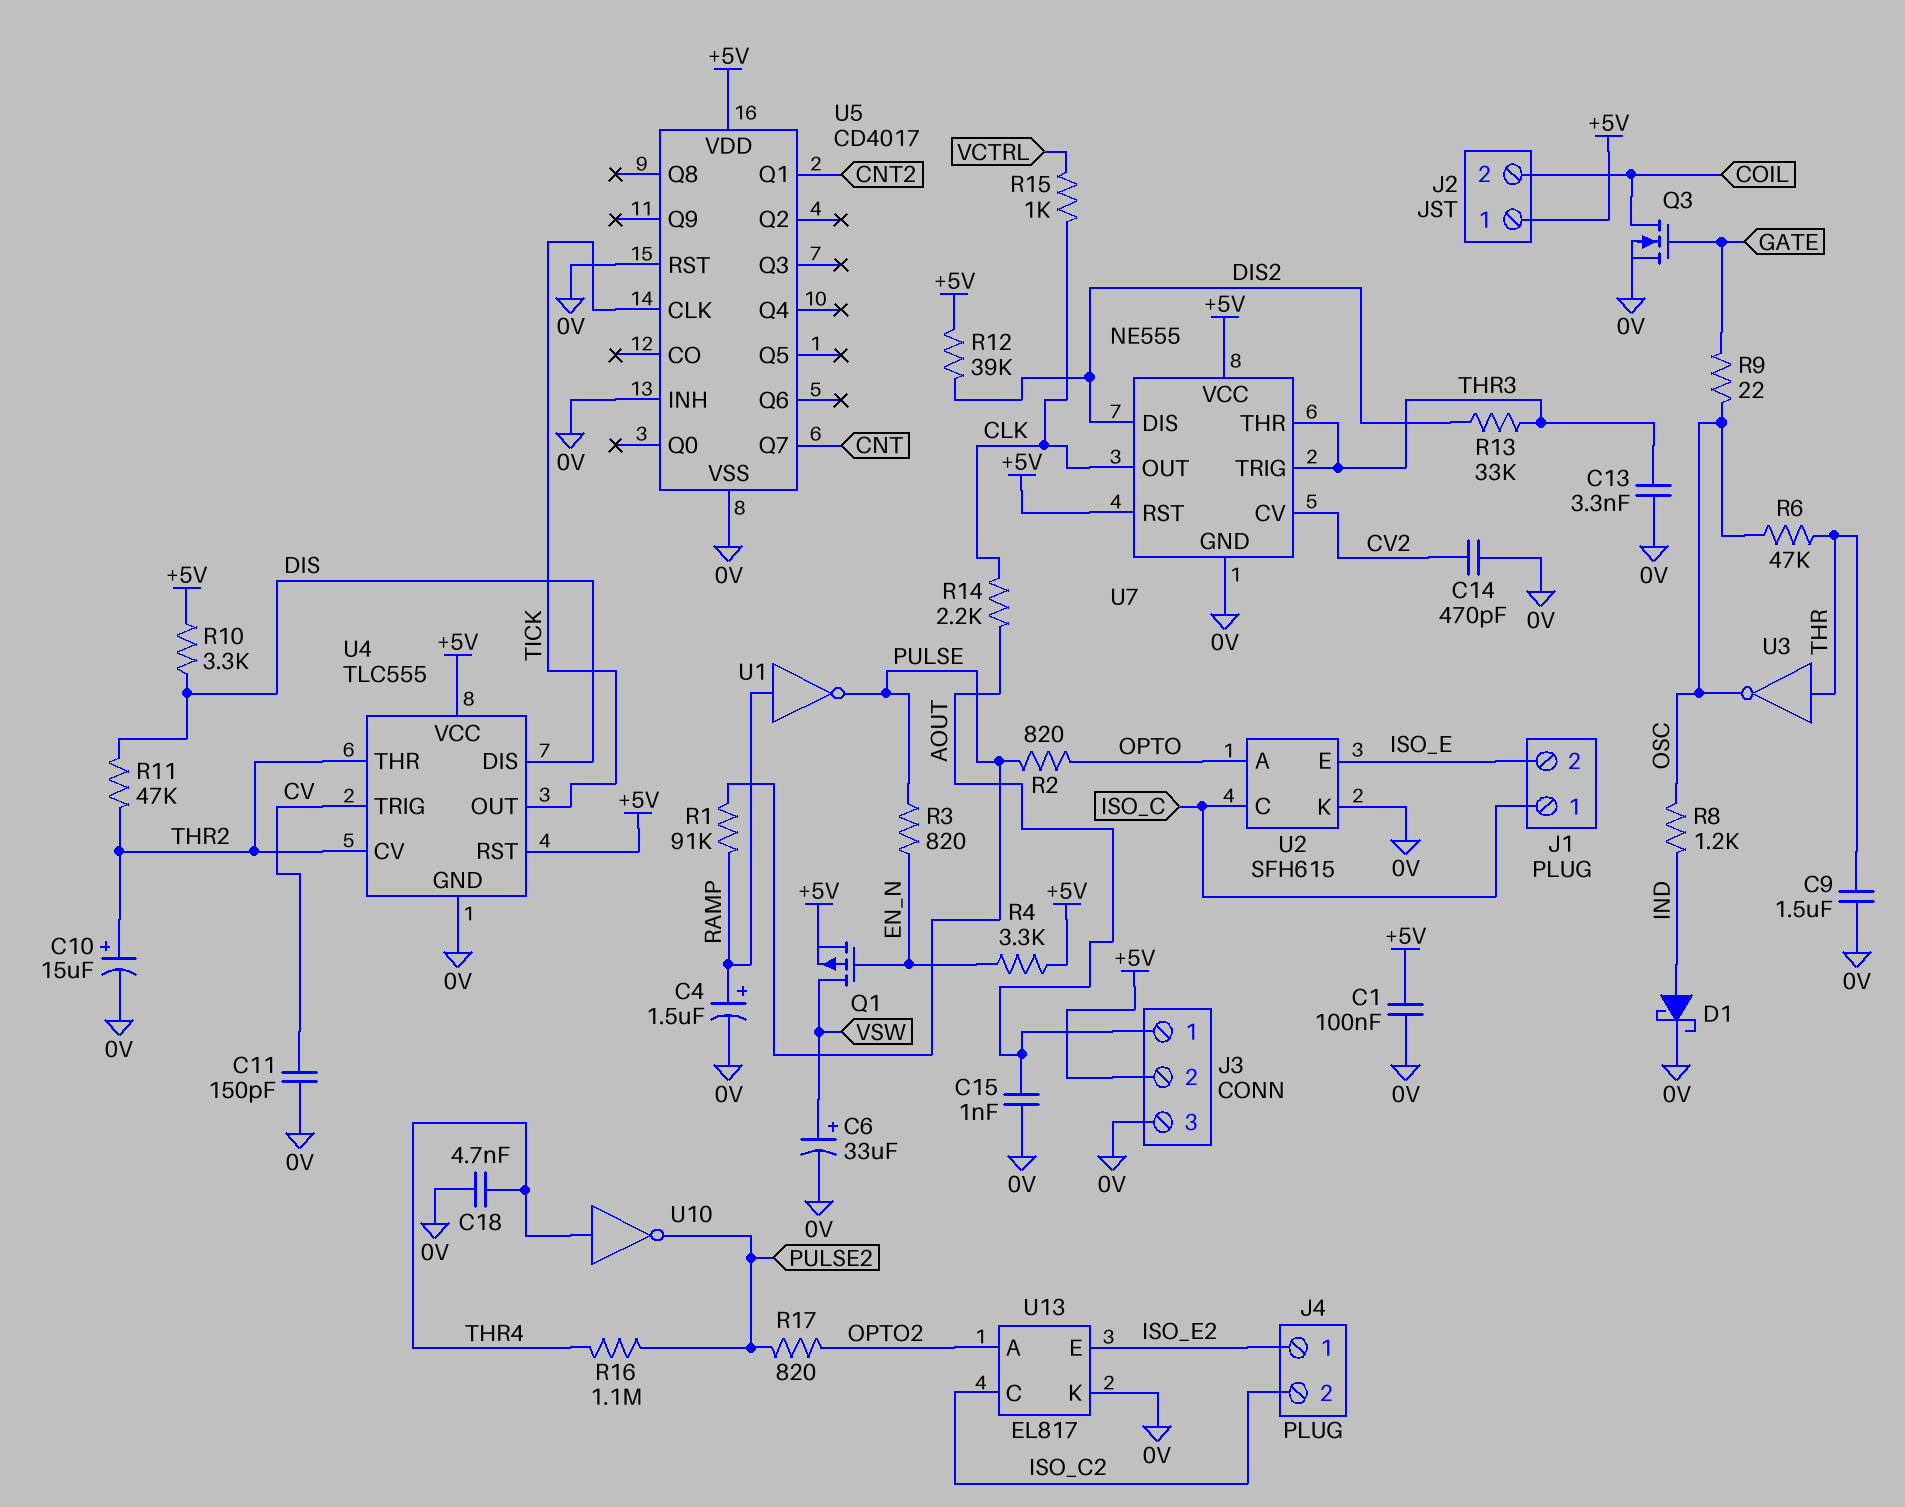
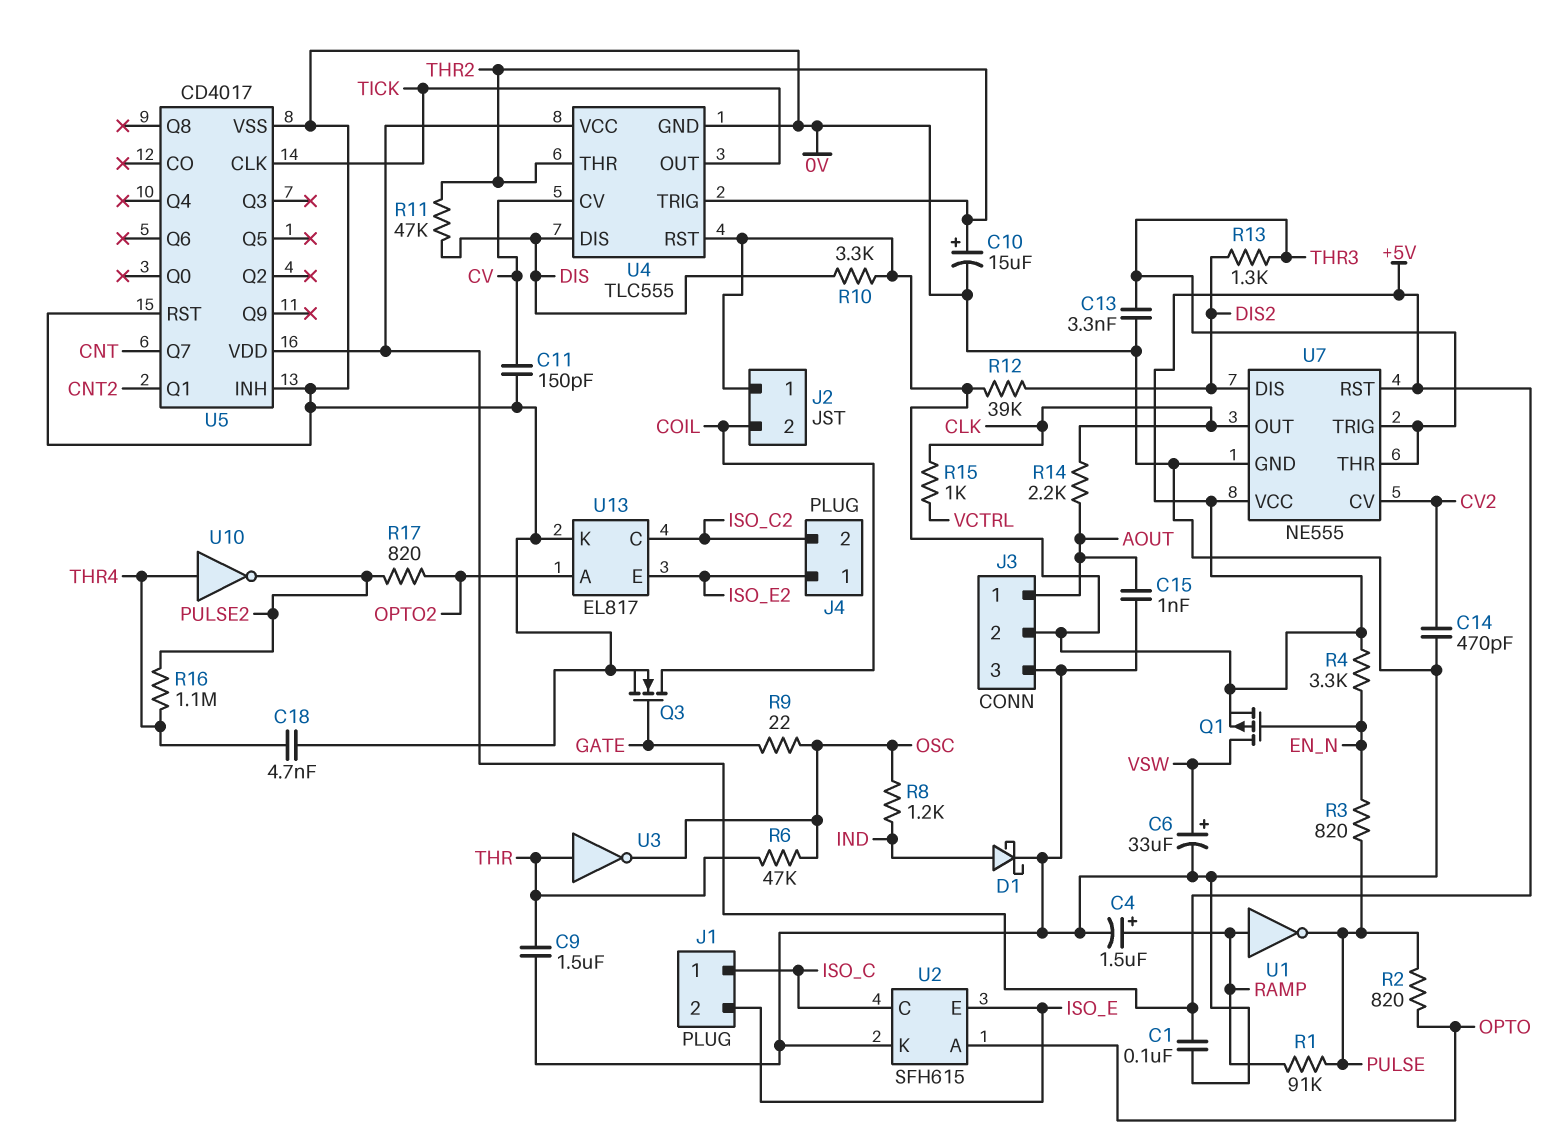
R13: 33k (DIS2, THR3) -> 1.3k (DIS2, THR3)
U4 pin CV: THR2 -> CV
U4 pin TRIG: CV -> THR2

